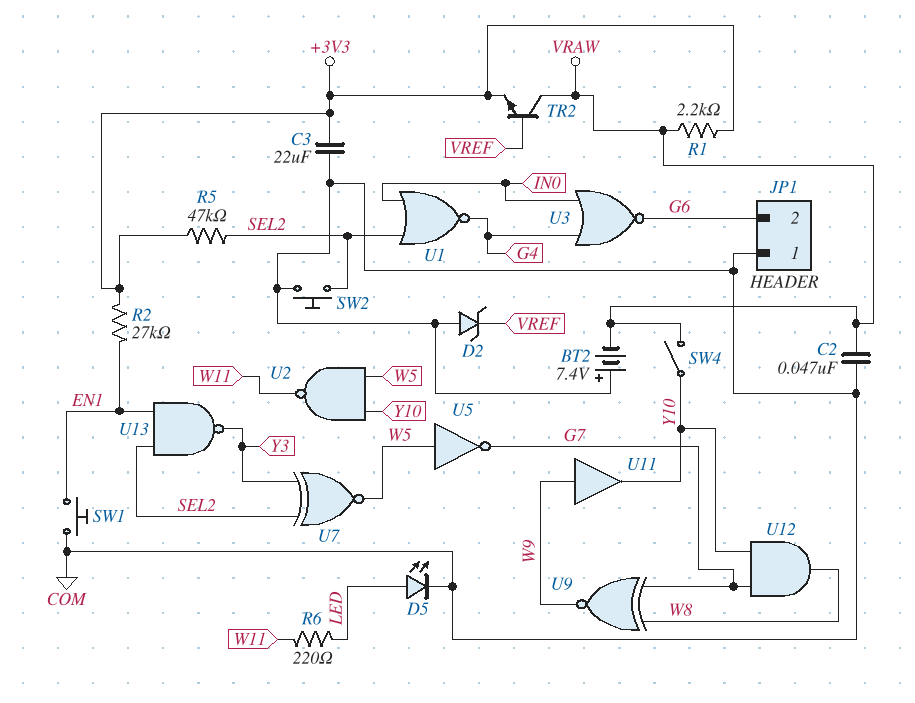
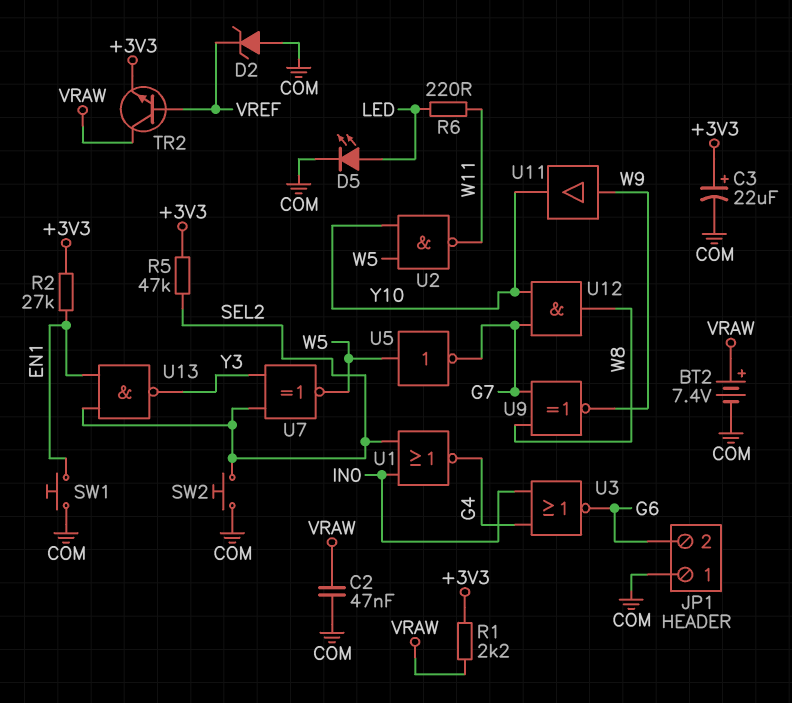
BT2: 7.4V (plus COM, minus VRAW) -> 7.4V (plus VRAW, minus COM)
C3: 22uF (+3V3, COM) -> 22uF (plus +3V3, minus COM)
SW4: switch (VRAW, Y10) -> none

